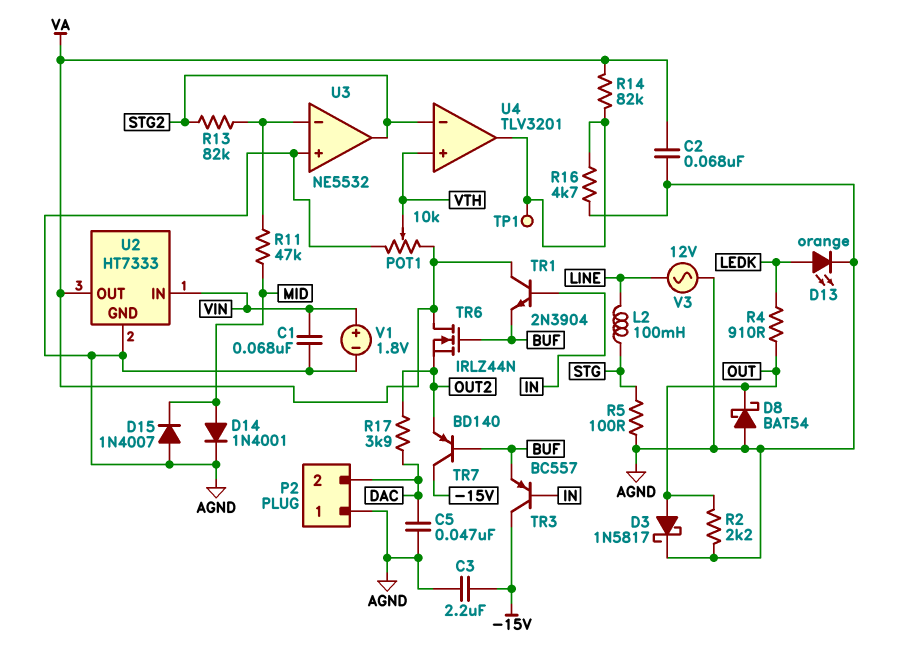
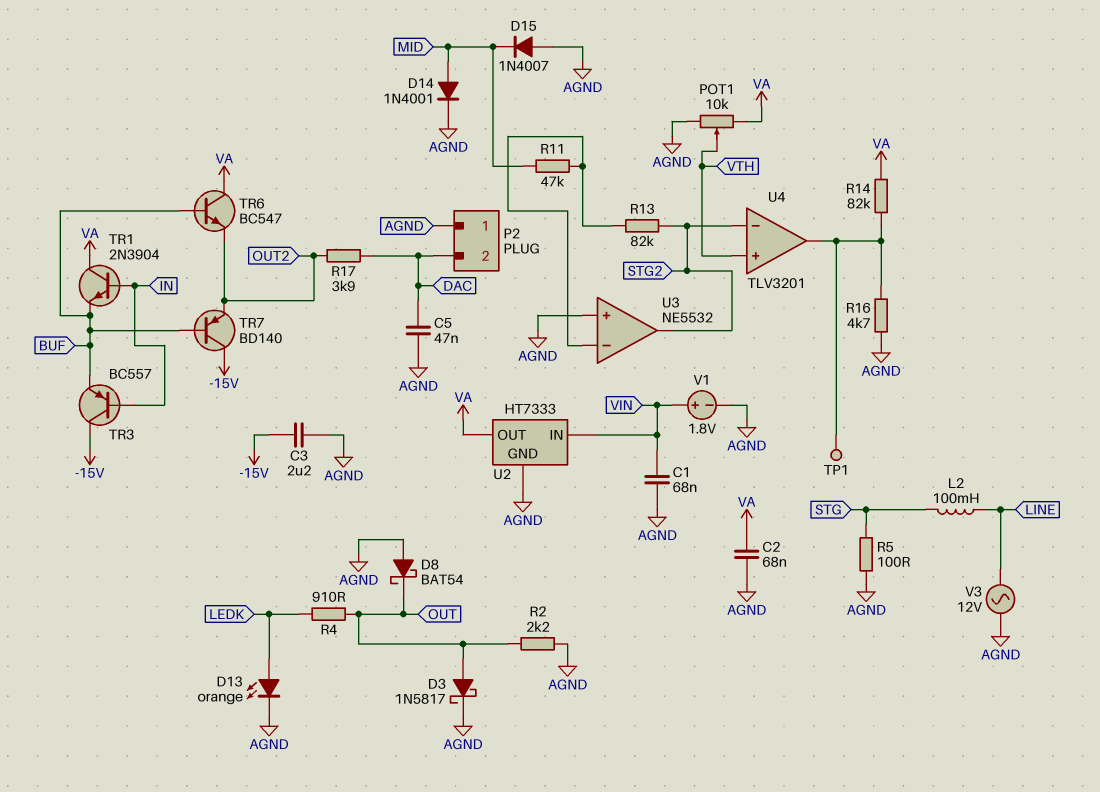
TR6: NMOS IRLZ44N (G BUF, D VA, S OUT2) -> NPN BC547 (B BUF, C VA, E OUT2)

